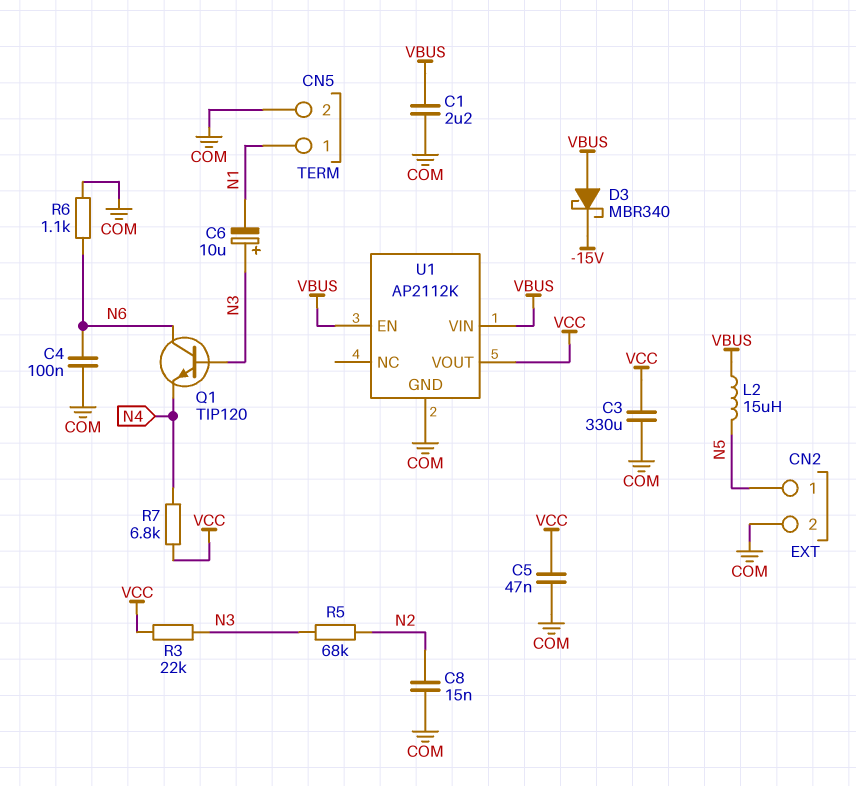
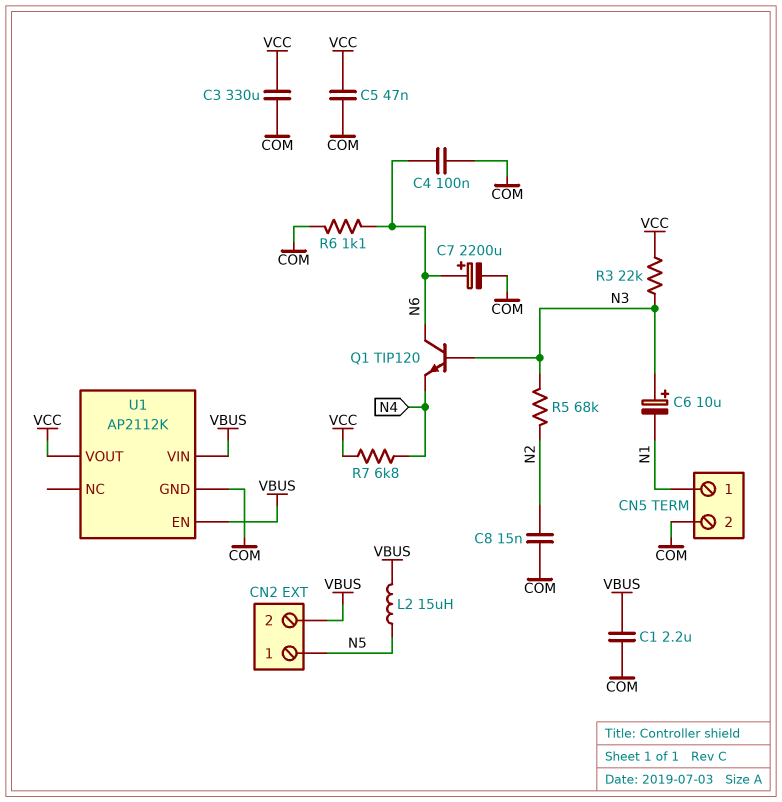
C7: none -> 2200uF (plus N6, minus COM)
CN2 pin 2: COM -> VBUS
D3: schottky MBR340 (A VBUS, K -15V) -> none

